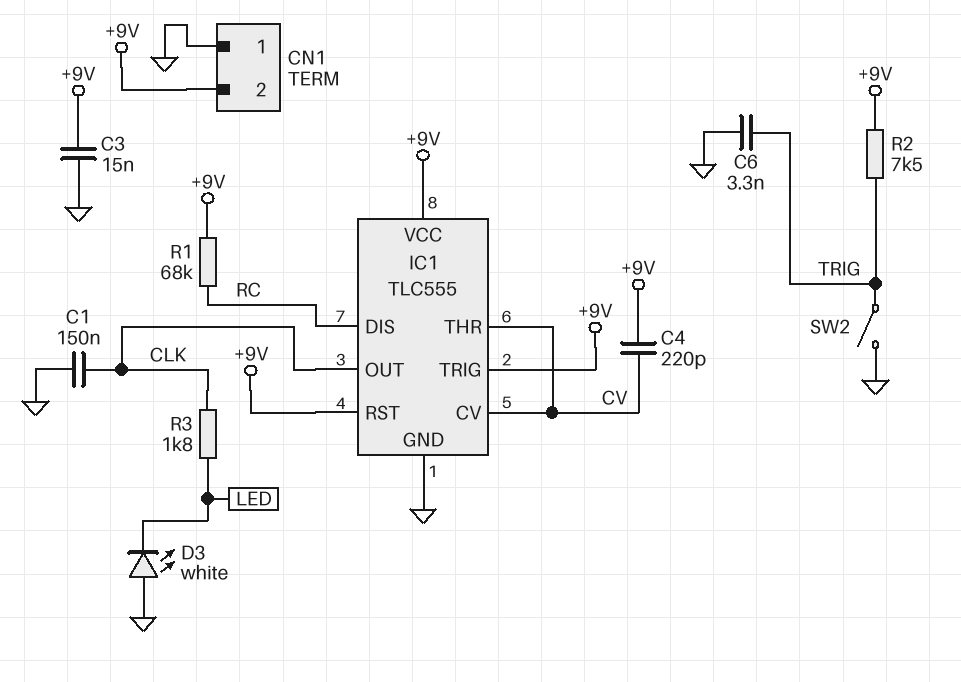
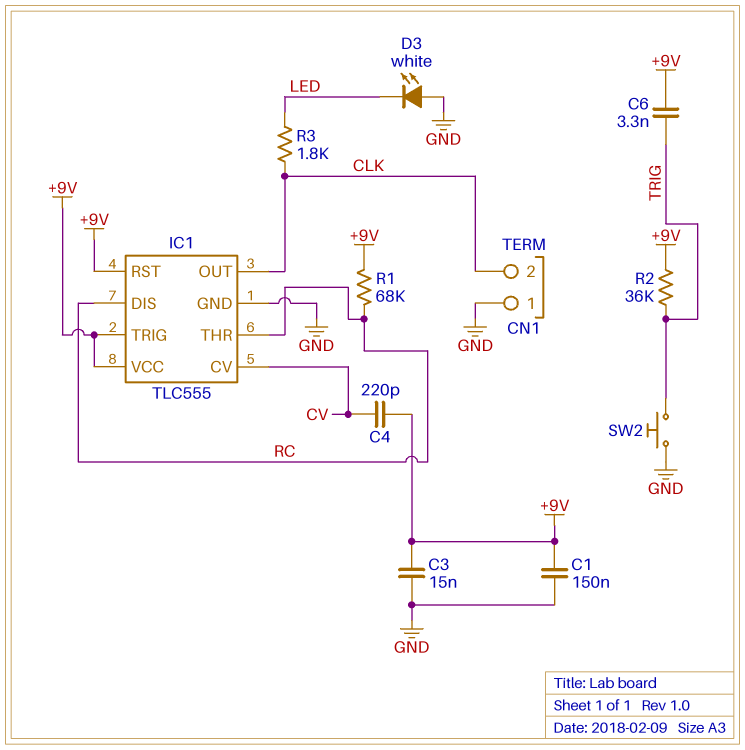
C1: 150nF (CLK, GND) -> 150nF (+9V, GND)
C6: 3.3nF (GND, TRIG) -> 3.3nF (+9V, TRIG)
CN1 pin 2: +9V -> CLK
IC1 pin THR: CV -> RC
R2: 7.5k (+9V, TRIG) -> 36k (+9V, TRIG)
SW2: switch (GND, TRIG) -> button (GND, TRIG)

